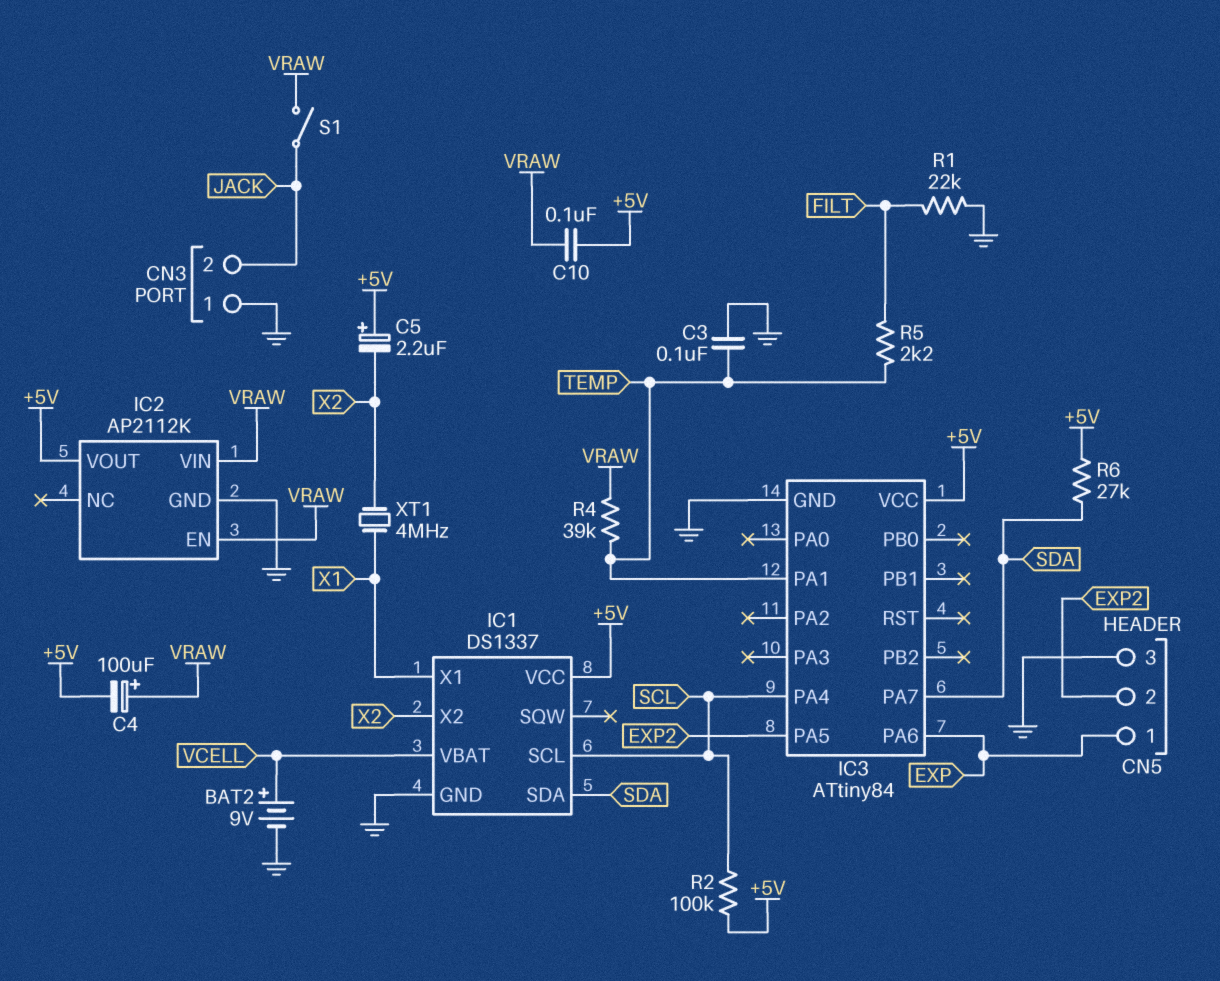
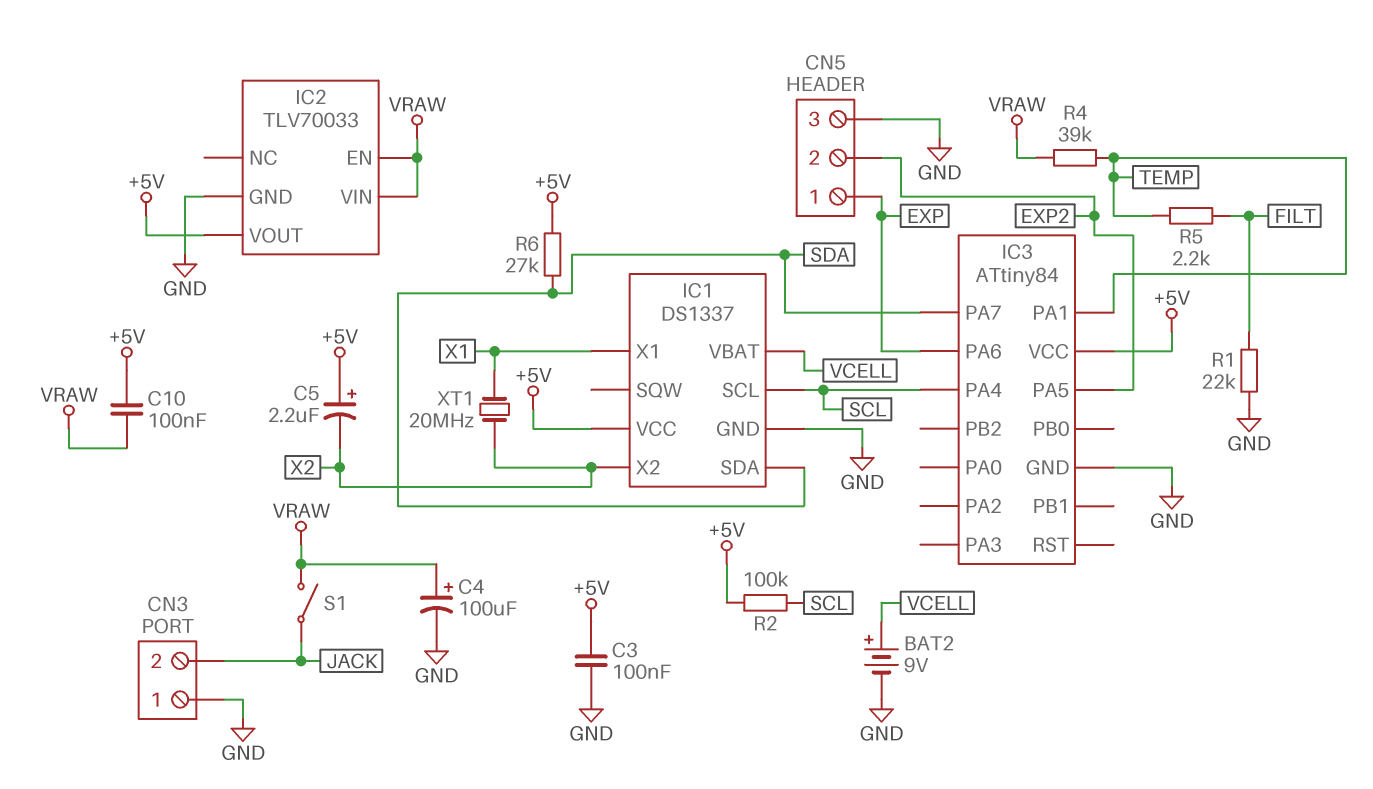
C3: 100nF (GND, TEMP) -> 100nF (+5V, GND)
C4: 100uF (plus VRAW, minus +5V) -> 100uF (plus VRAW, minus GND)
IC2: AP2112K -> TLV70033
XT1: 4MHz (X1, X2) -> 20MHz (X1, X2)

